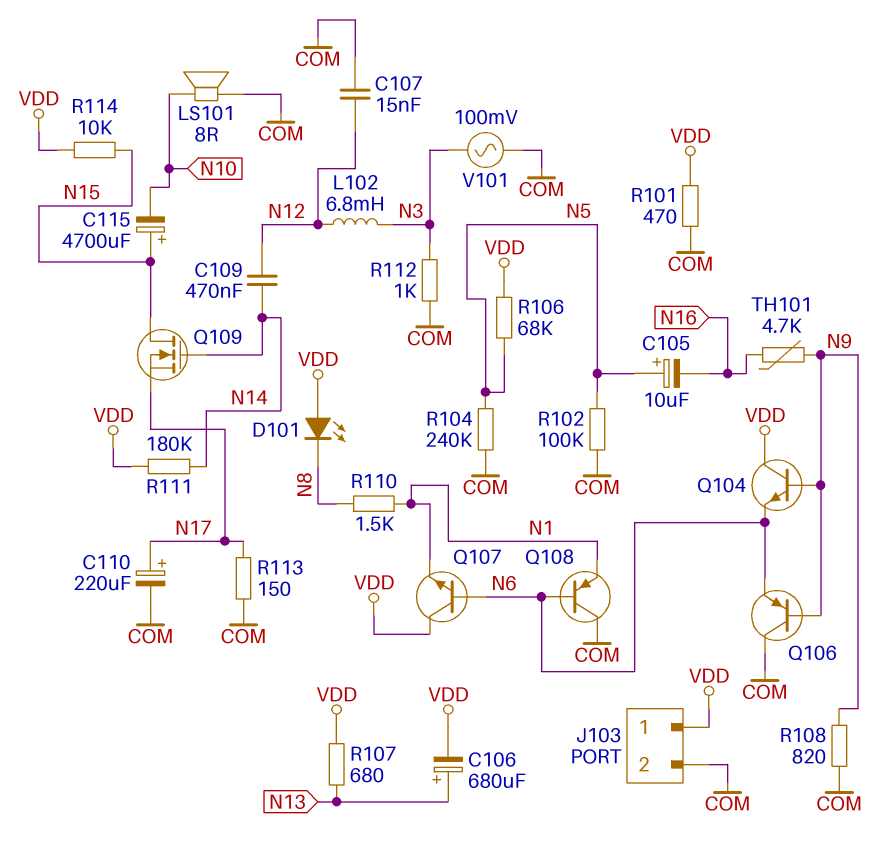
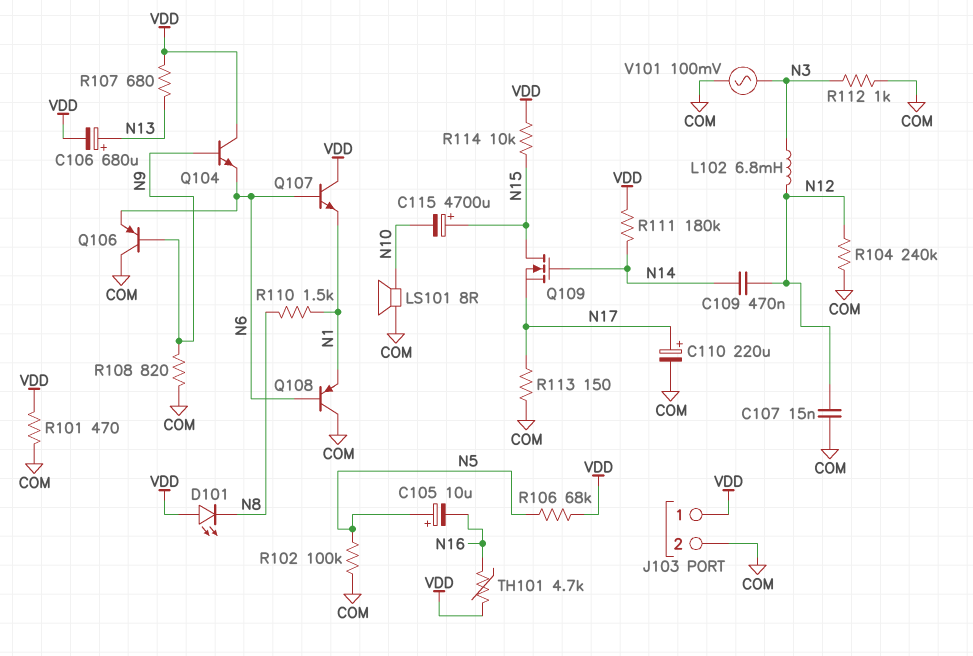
R104: 240k (COM, N5) -> 240k (COM, N12)
TH101: 4.7k (N9, N16) -> 4.7k (N16, VDD)

